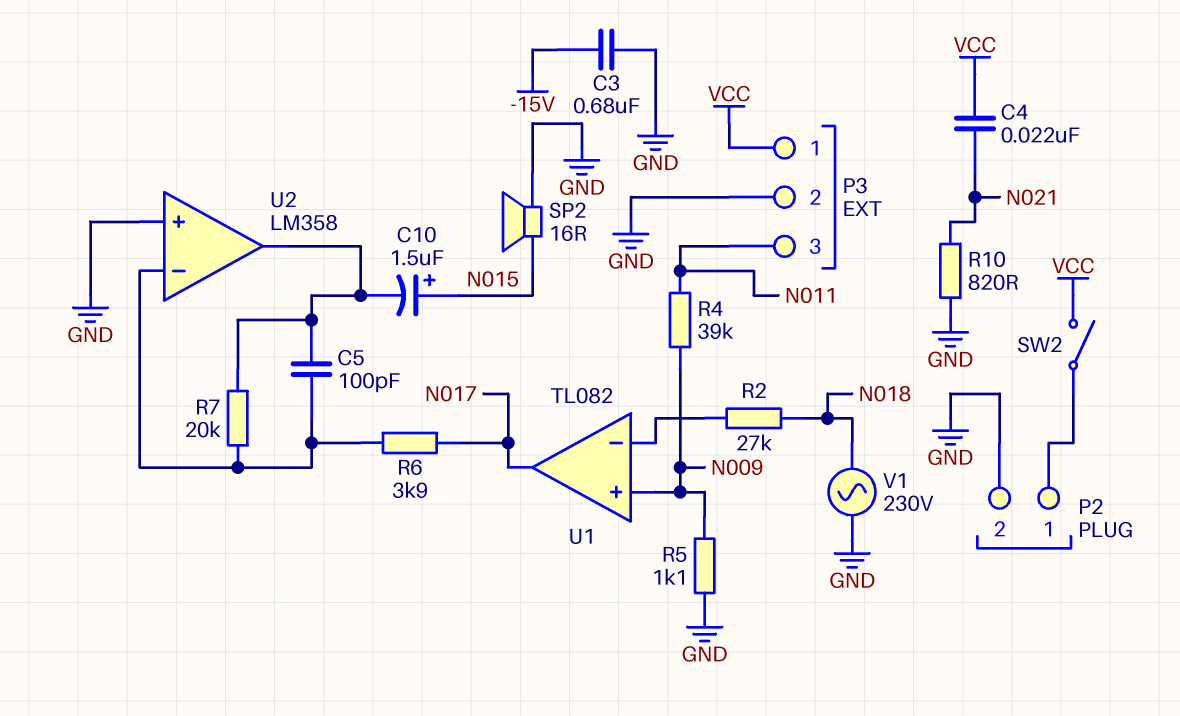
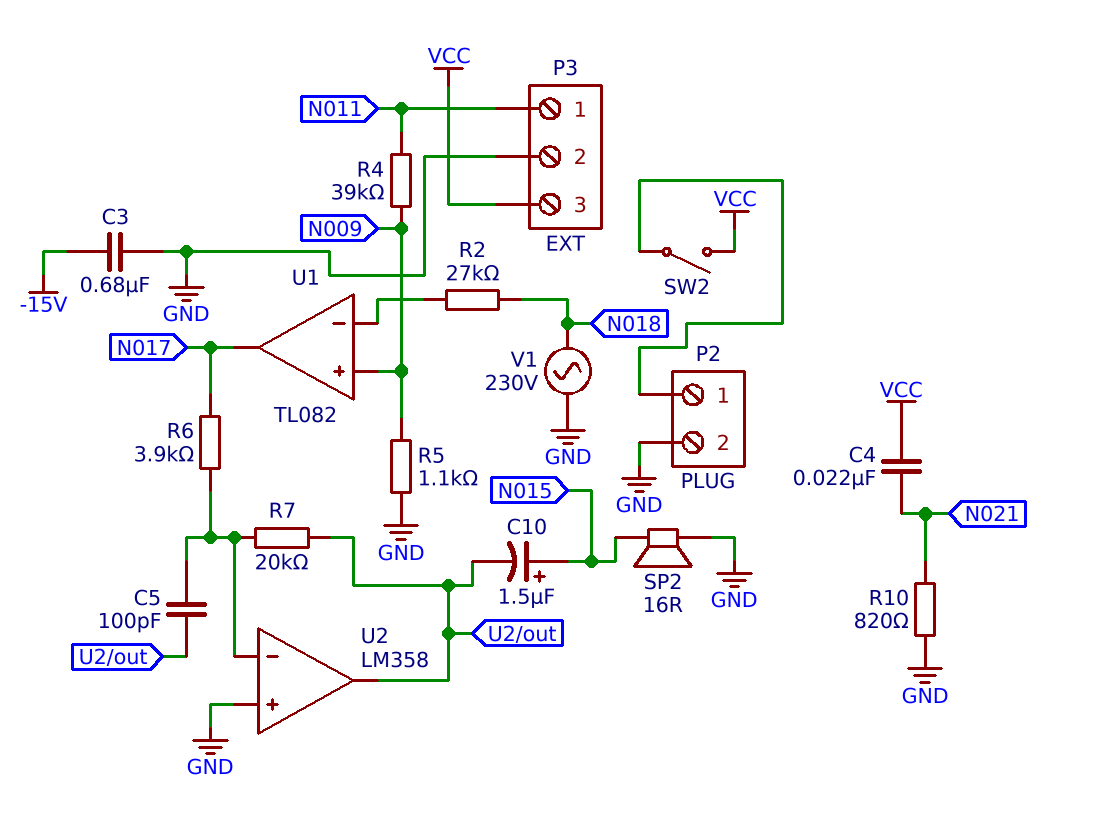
P3 pin 1: VCC -> N011
P3 pin 3: N011 -> VCC

